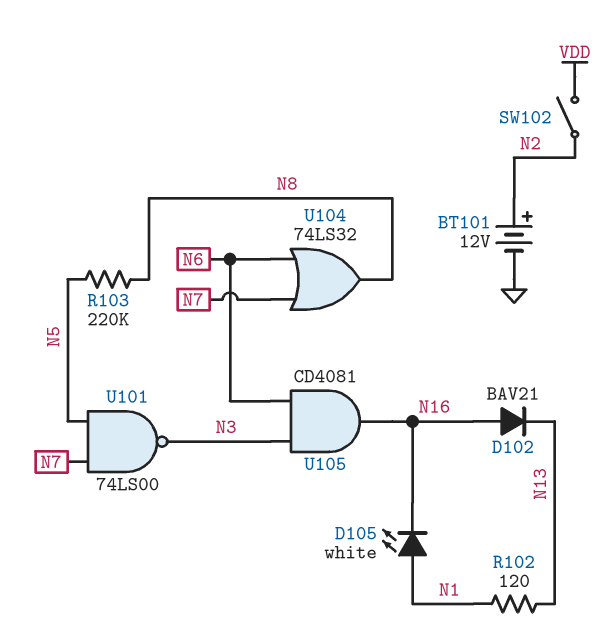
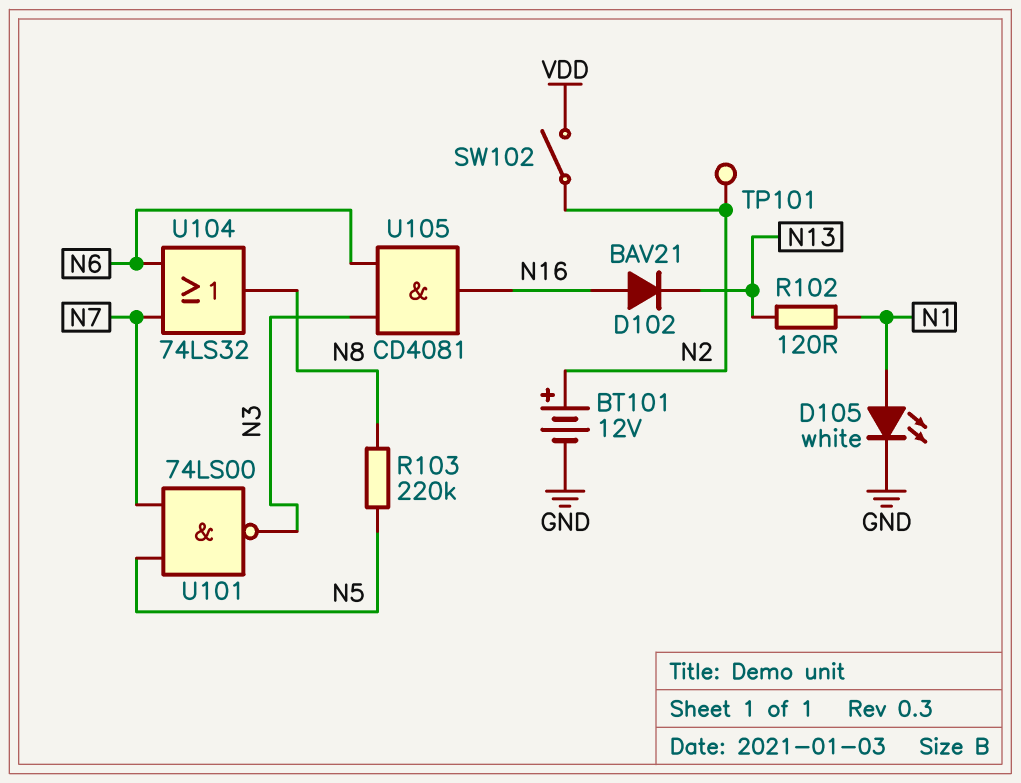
D105: LED white (A N1, K N16) -> LED white (A N1, K GND)
TP101: none -> test point (N2)

